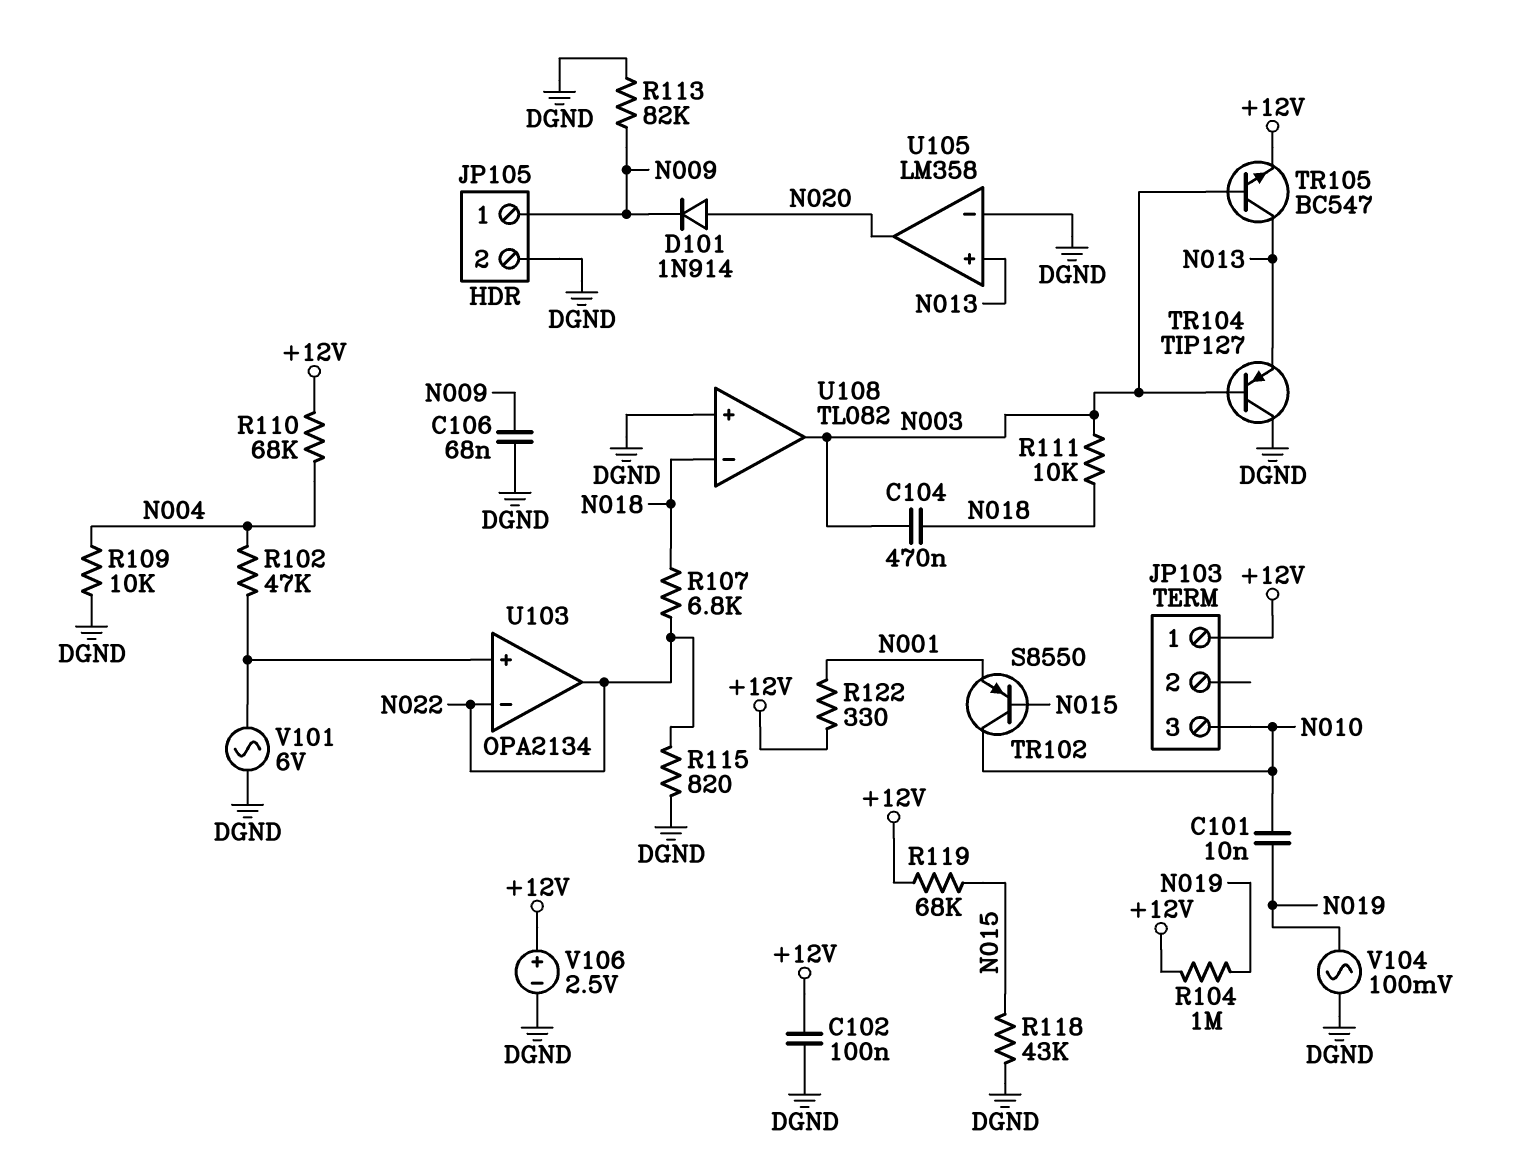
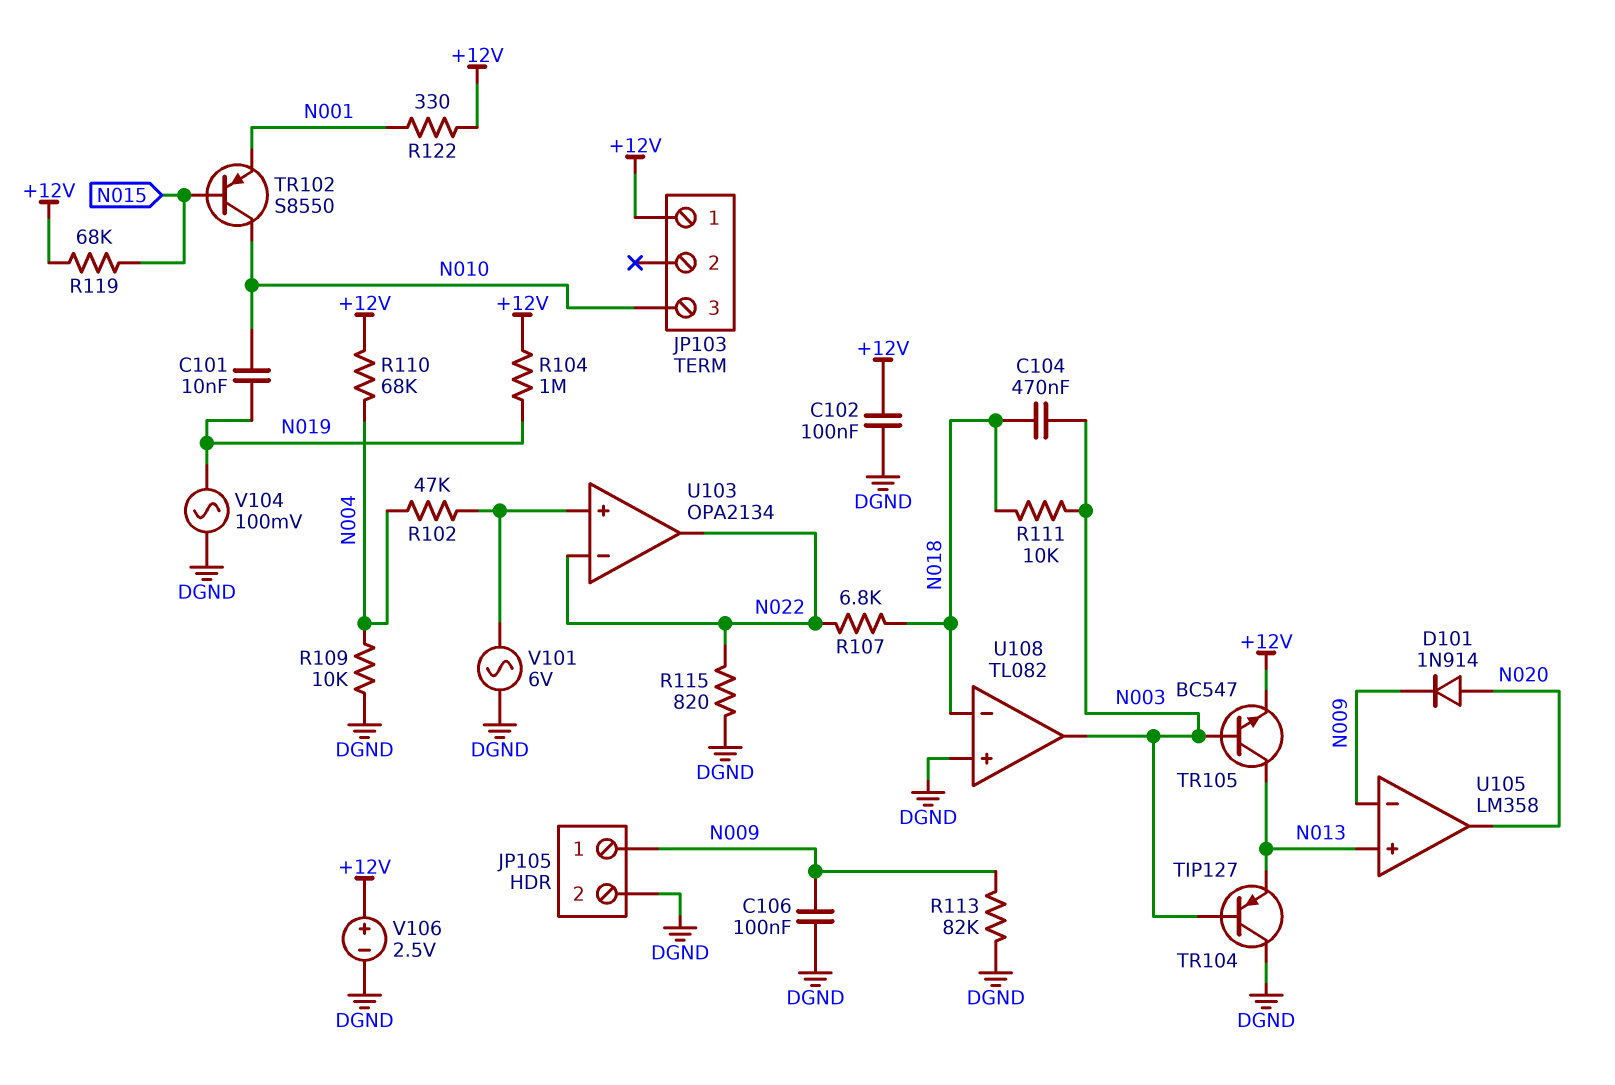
C106: 68nF (DGND, N009) -> 100nF (DGND, N009)
R118: 43k (DGND, N015) -> none
U105 pin in-: DGND -> N009

